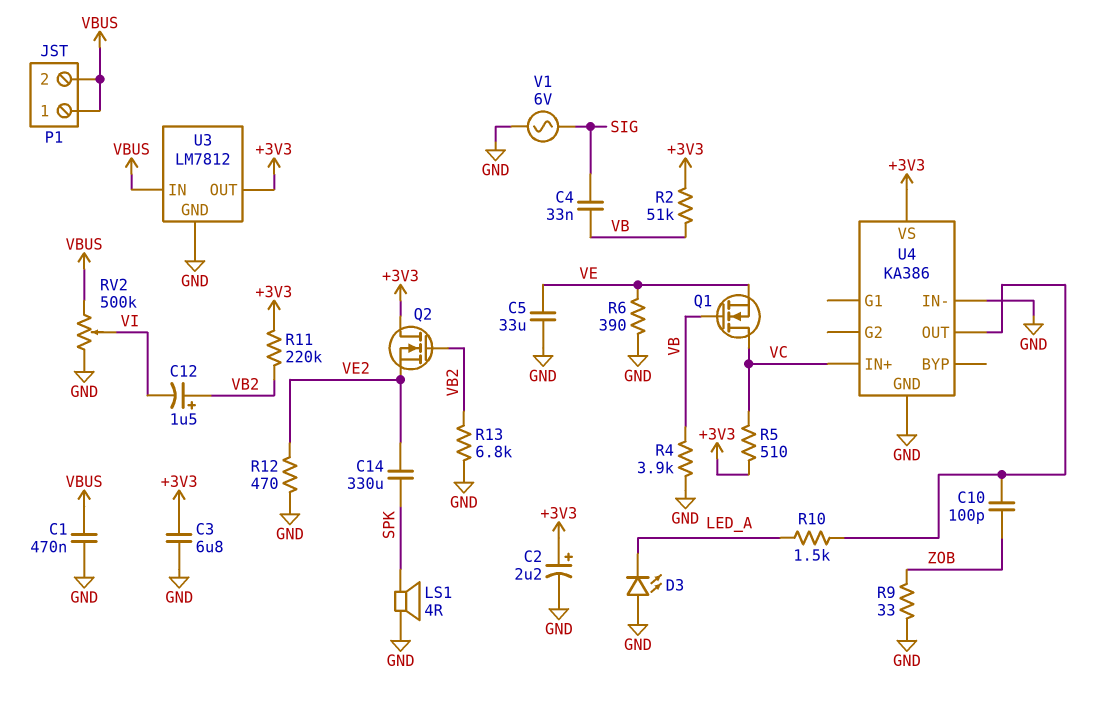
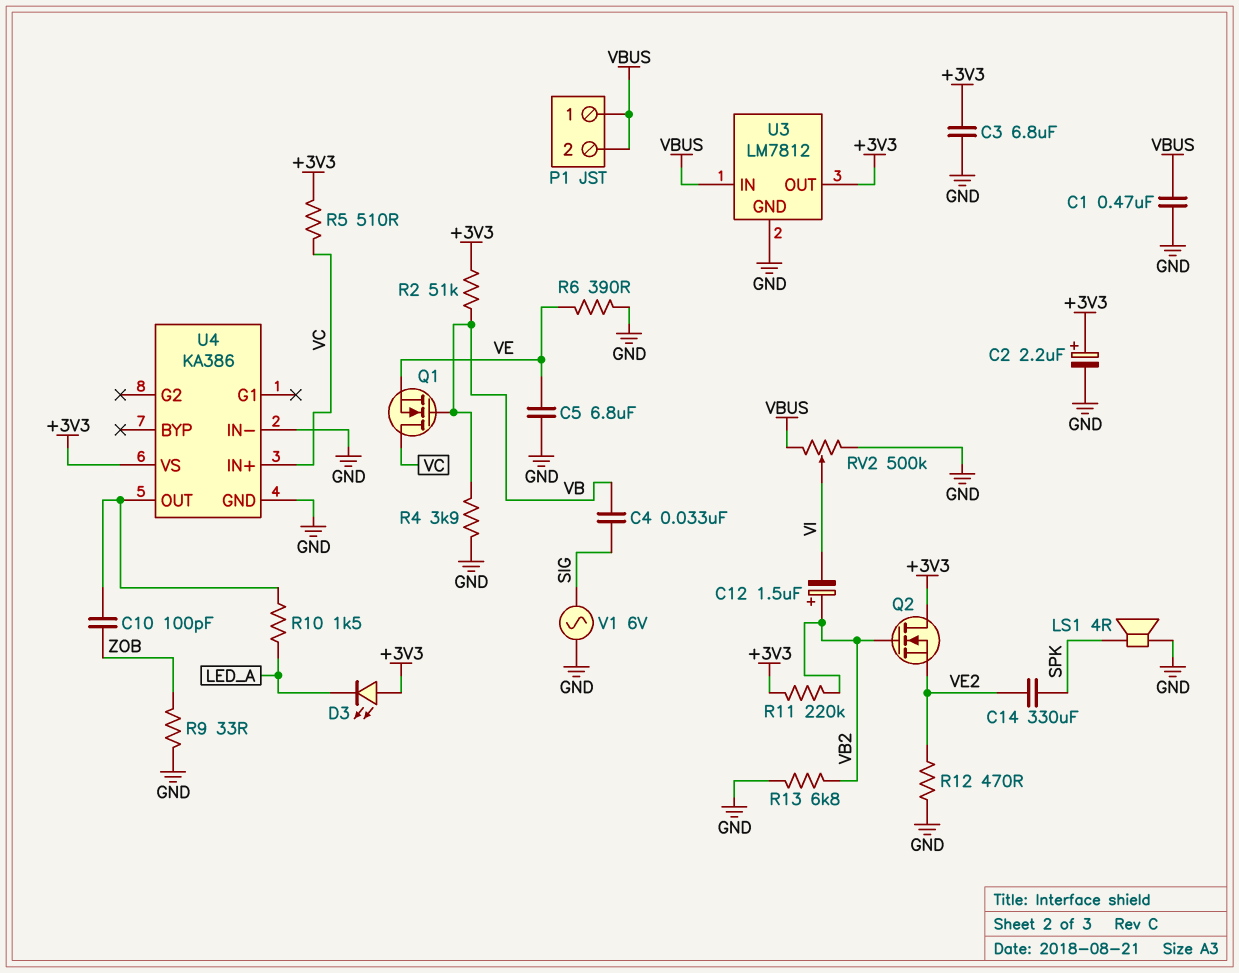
C5: 33uF (GND, VE) -> 6.8uF (GND, VE)
D3: LED (A GND, K LED_A) -> LED (A +3V3, K LED_A)

